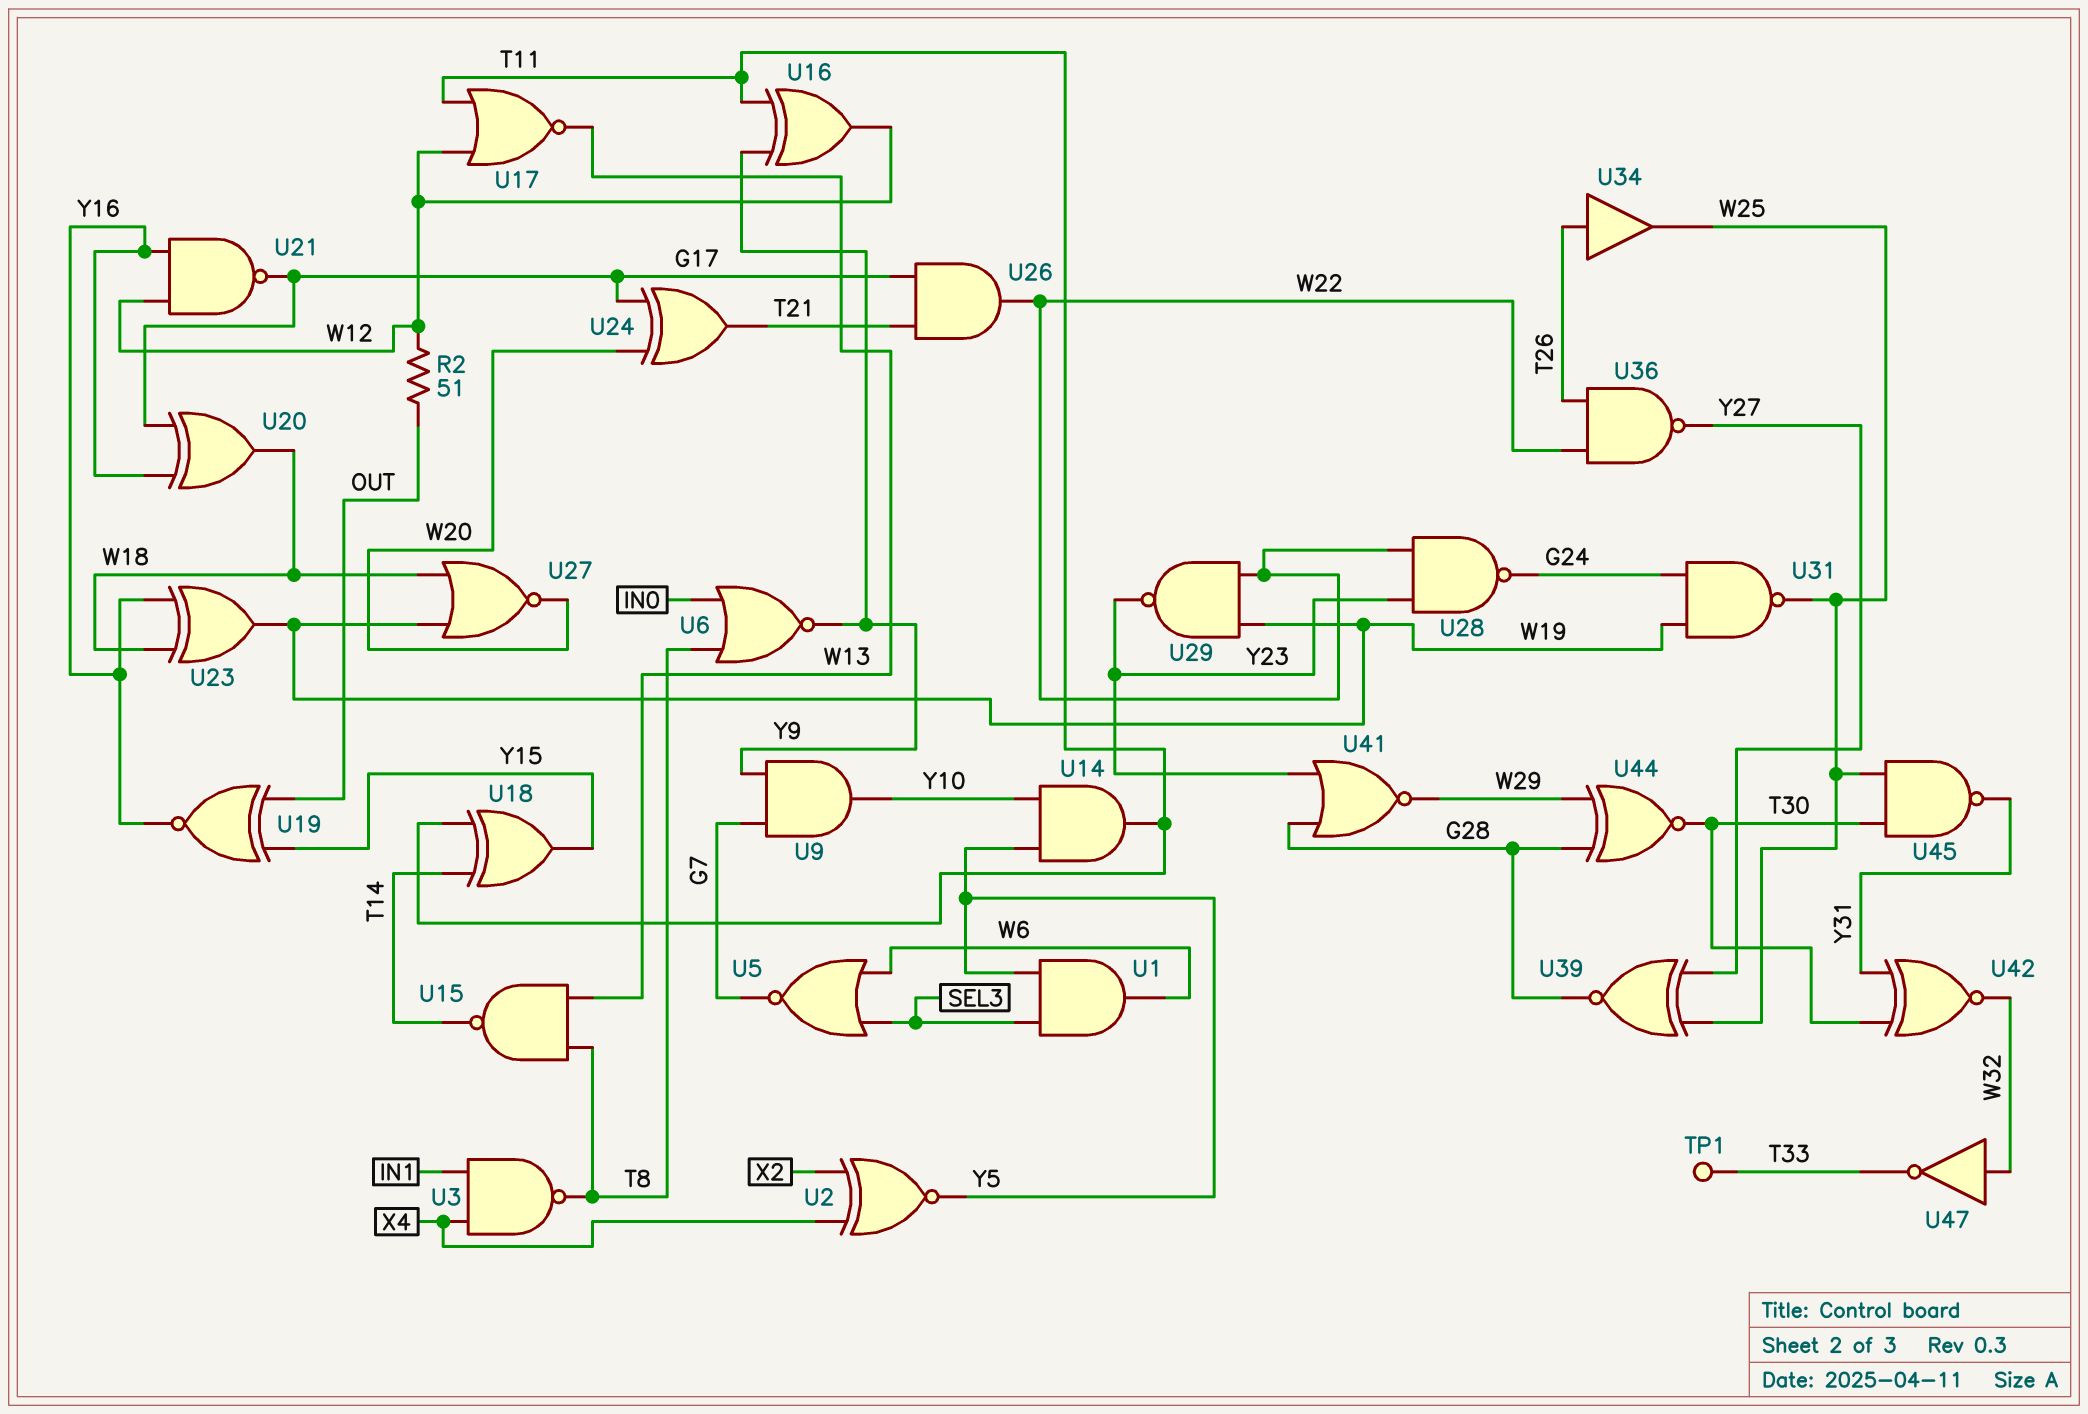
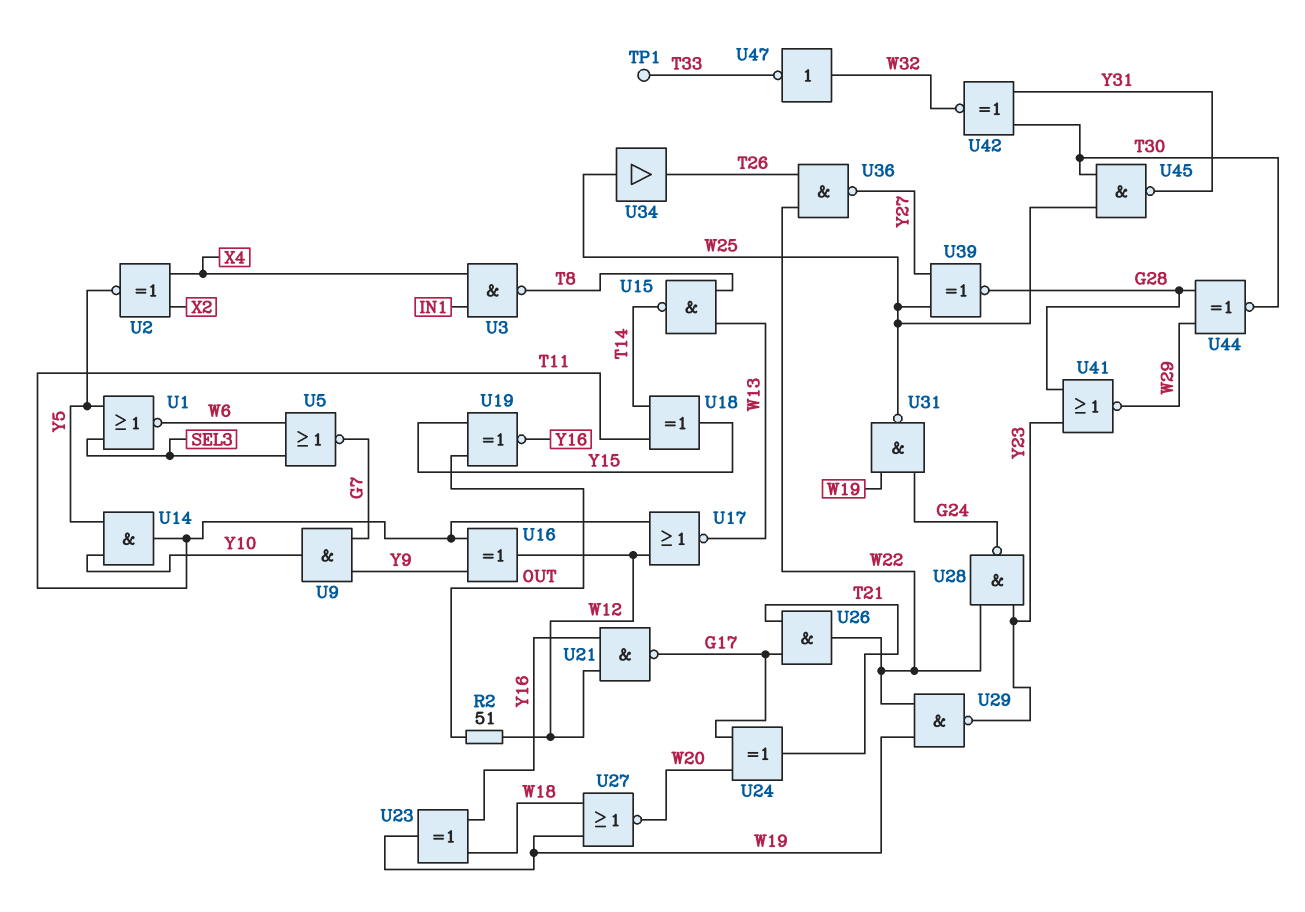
U1: AND (in SEL3, in Y5, out W6) -> NOR (in SEL3, in Y5, out W6)
U6: NOR (in IN0, in T8, out Y9) -> none
U20: XOR (in G17, in Y16, out W18) -> none
U34: buffer (in T26, out W25) -> buffer (in W25, out T26)

